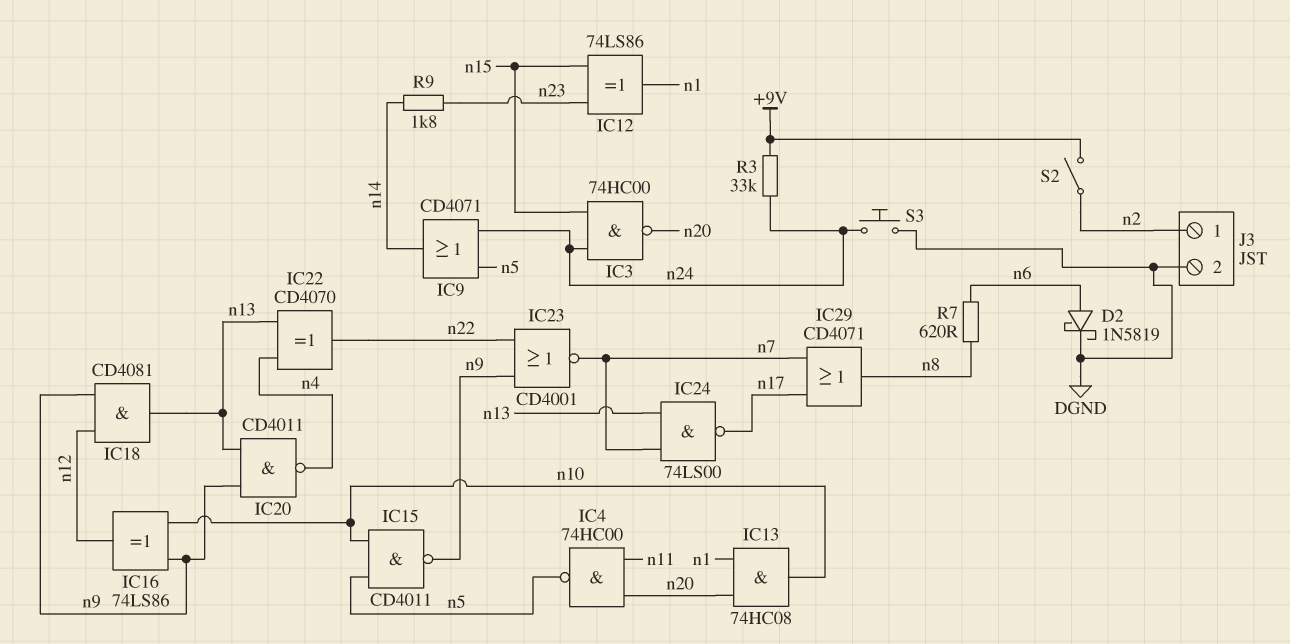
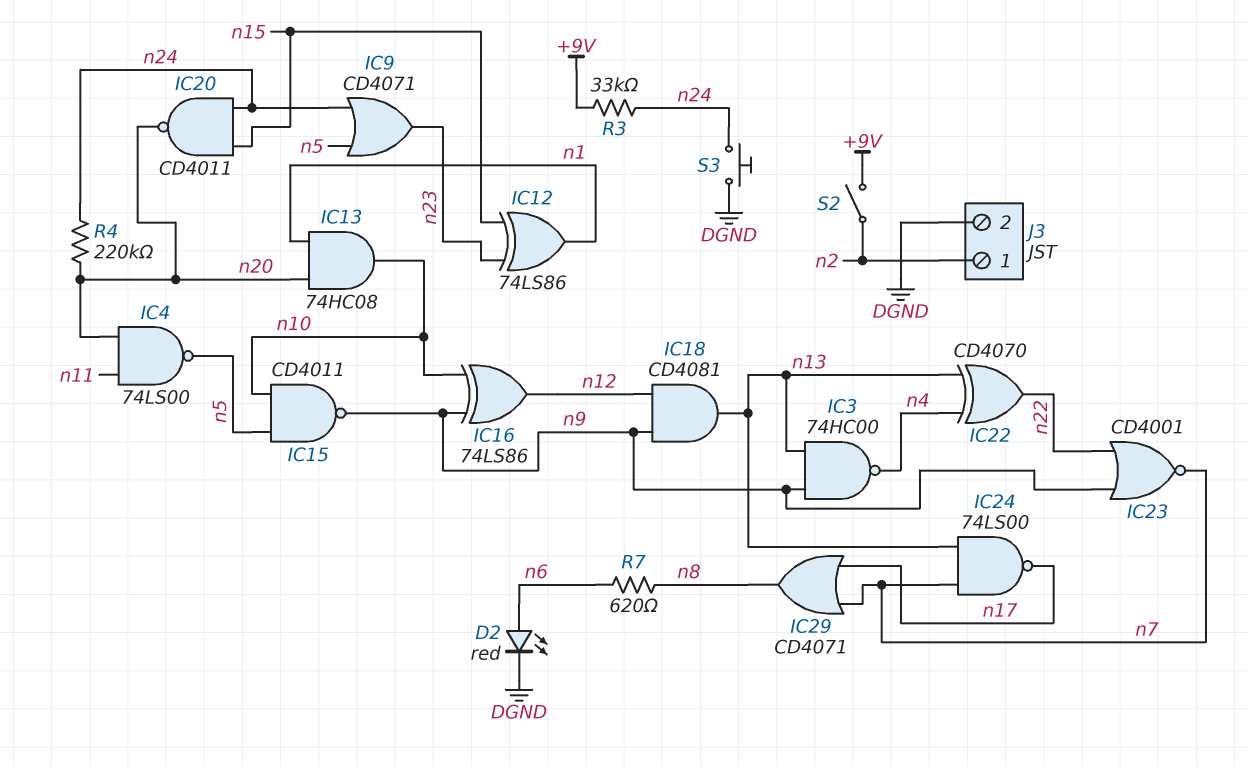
D2: schottky 1N5819 (A n6, K DGND) -> LED red (A n6, K DGND)
IC3: NAND 74HC00 (in n15, in n24, out n20) -> NAND 74HC00 (in n9, in n13, out n4)
IC4: NAND 74HC00 (in n11, in n20, out n5) -> NAND 74LS00 (in n11, in n20, out n5)
IC9: OR CD4071 (in n5, in n24, out n14) -> OR CD4071 (in n5, in n24, out n23)
IC20: NAND CD4011 (in n9, in n13, out n4) -> NAND CD4011 (in n15, in n24, out n20)
R4: none -> 220k (n20, n24)
R9: 1.8k (n14, n23) -> none

